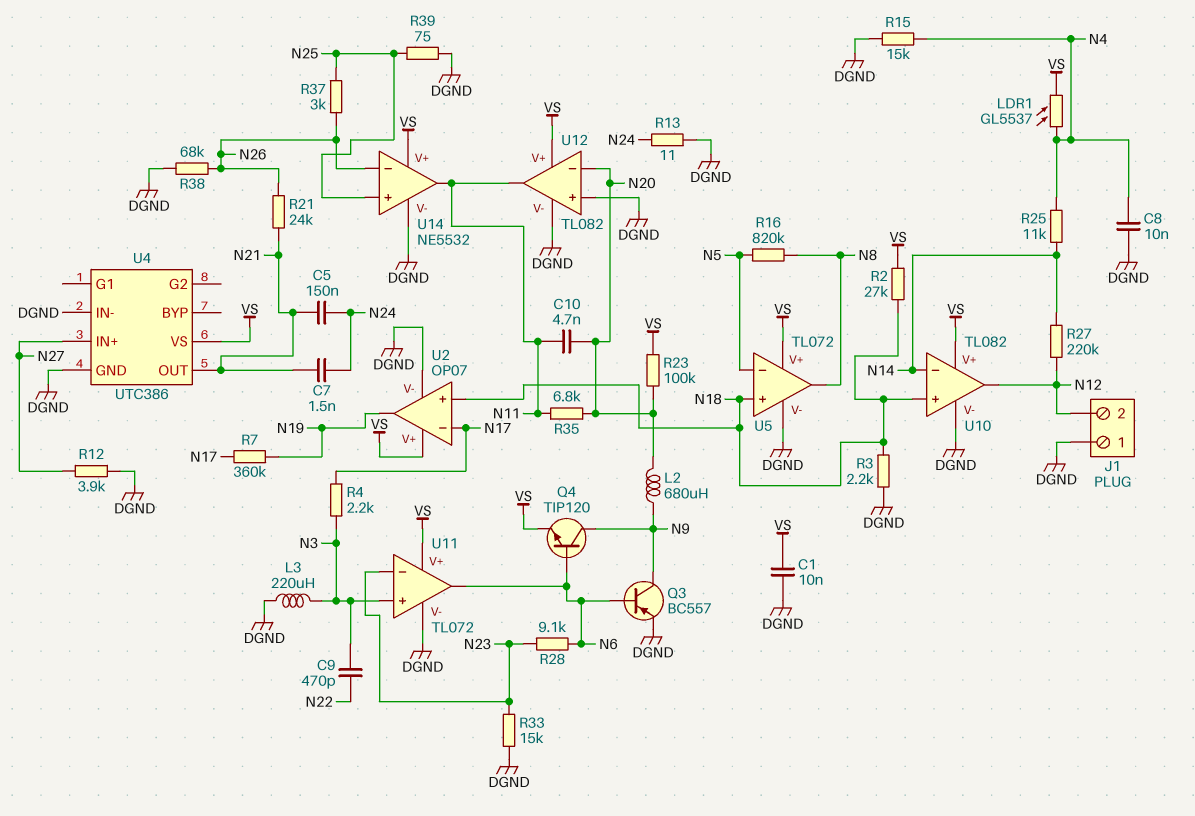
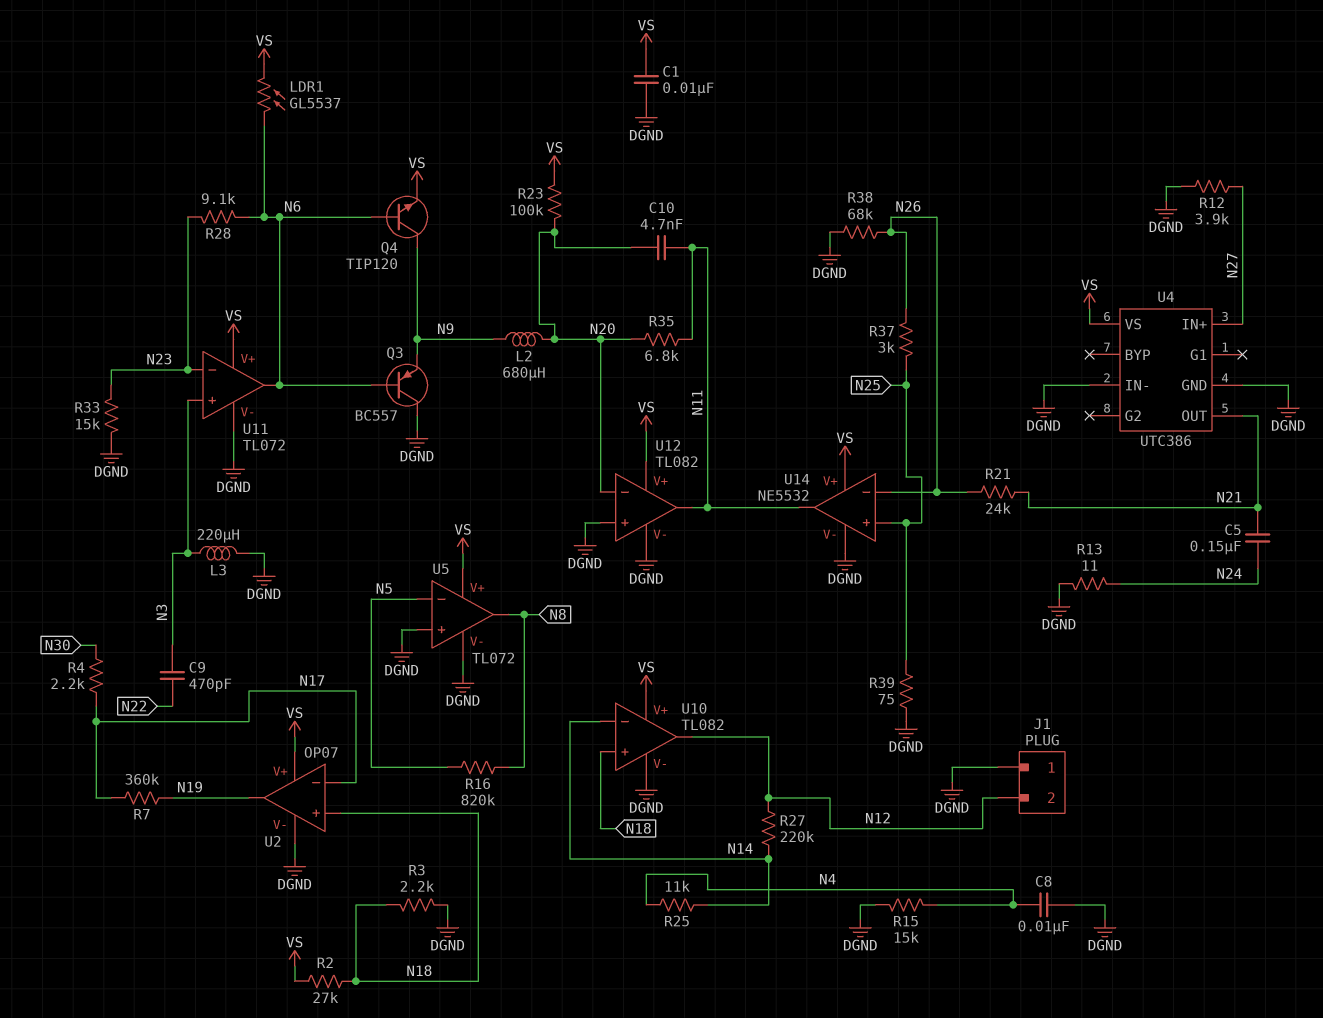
C7: 1.5nF (N21, N24) -> none
LDR1: GL5537 (N4, VS) -> GL5537 (N6, VS)
Q3: PNP BC557 (B N6, C N9, E DGND) -> PNP BC557 (B N6, C DGND, E N9)
R4: 2.2k (N3, N17) -> 2.2k (N17, N30)
U5 pin in+: N18 -> DGND

